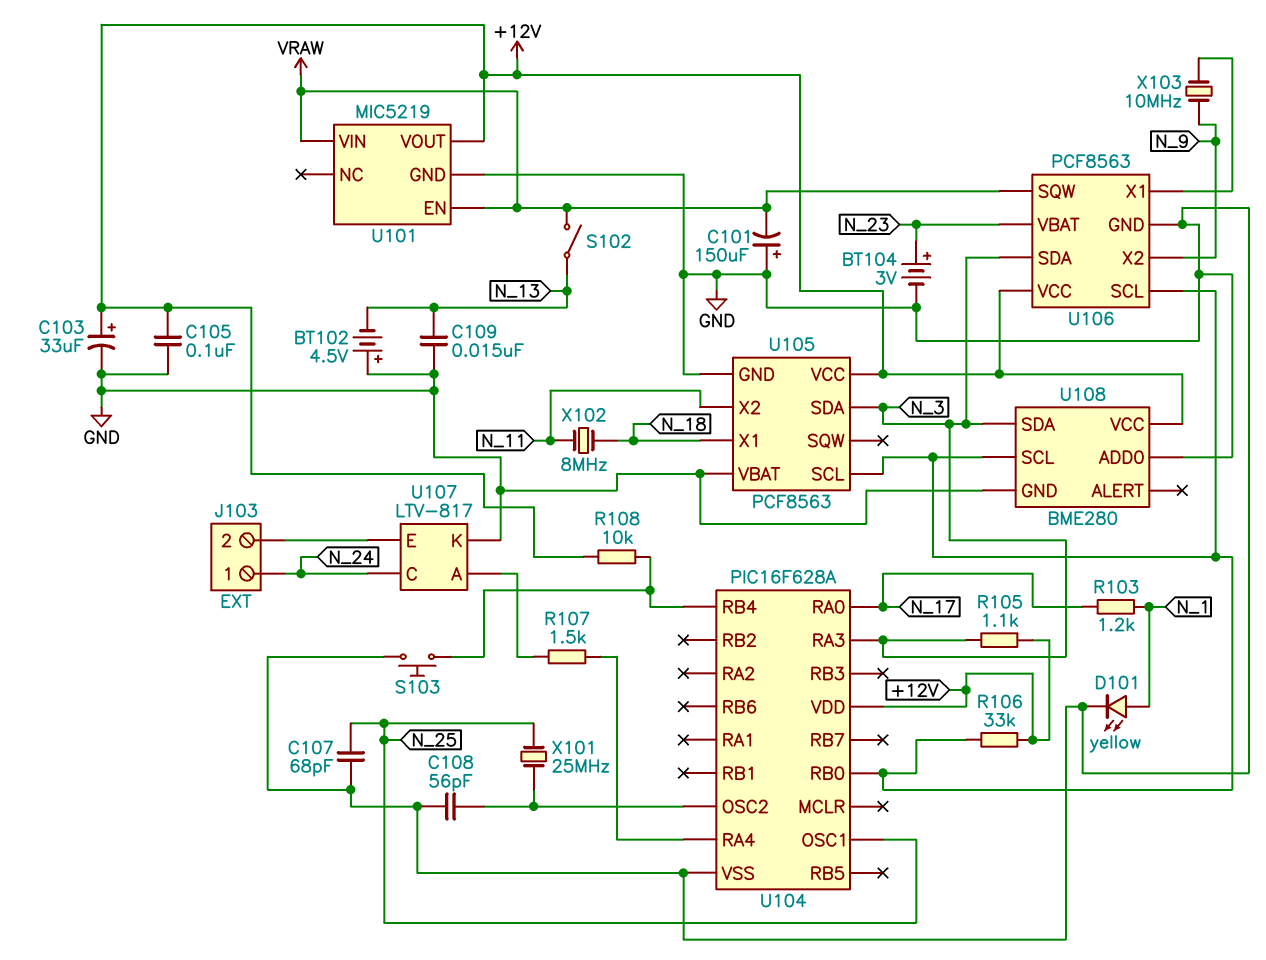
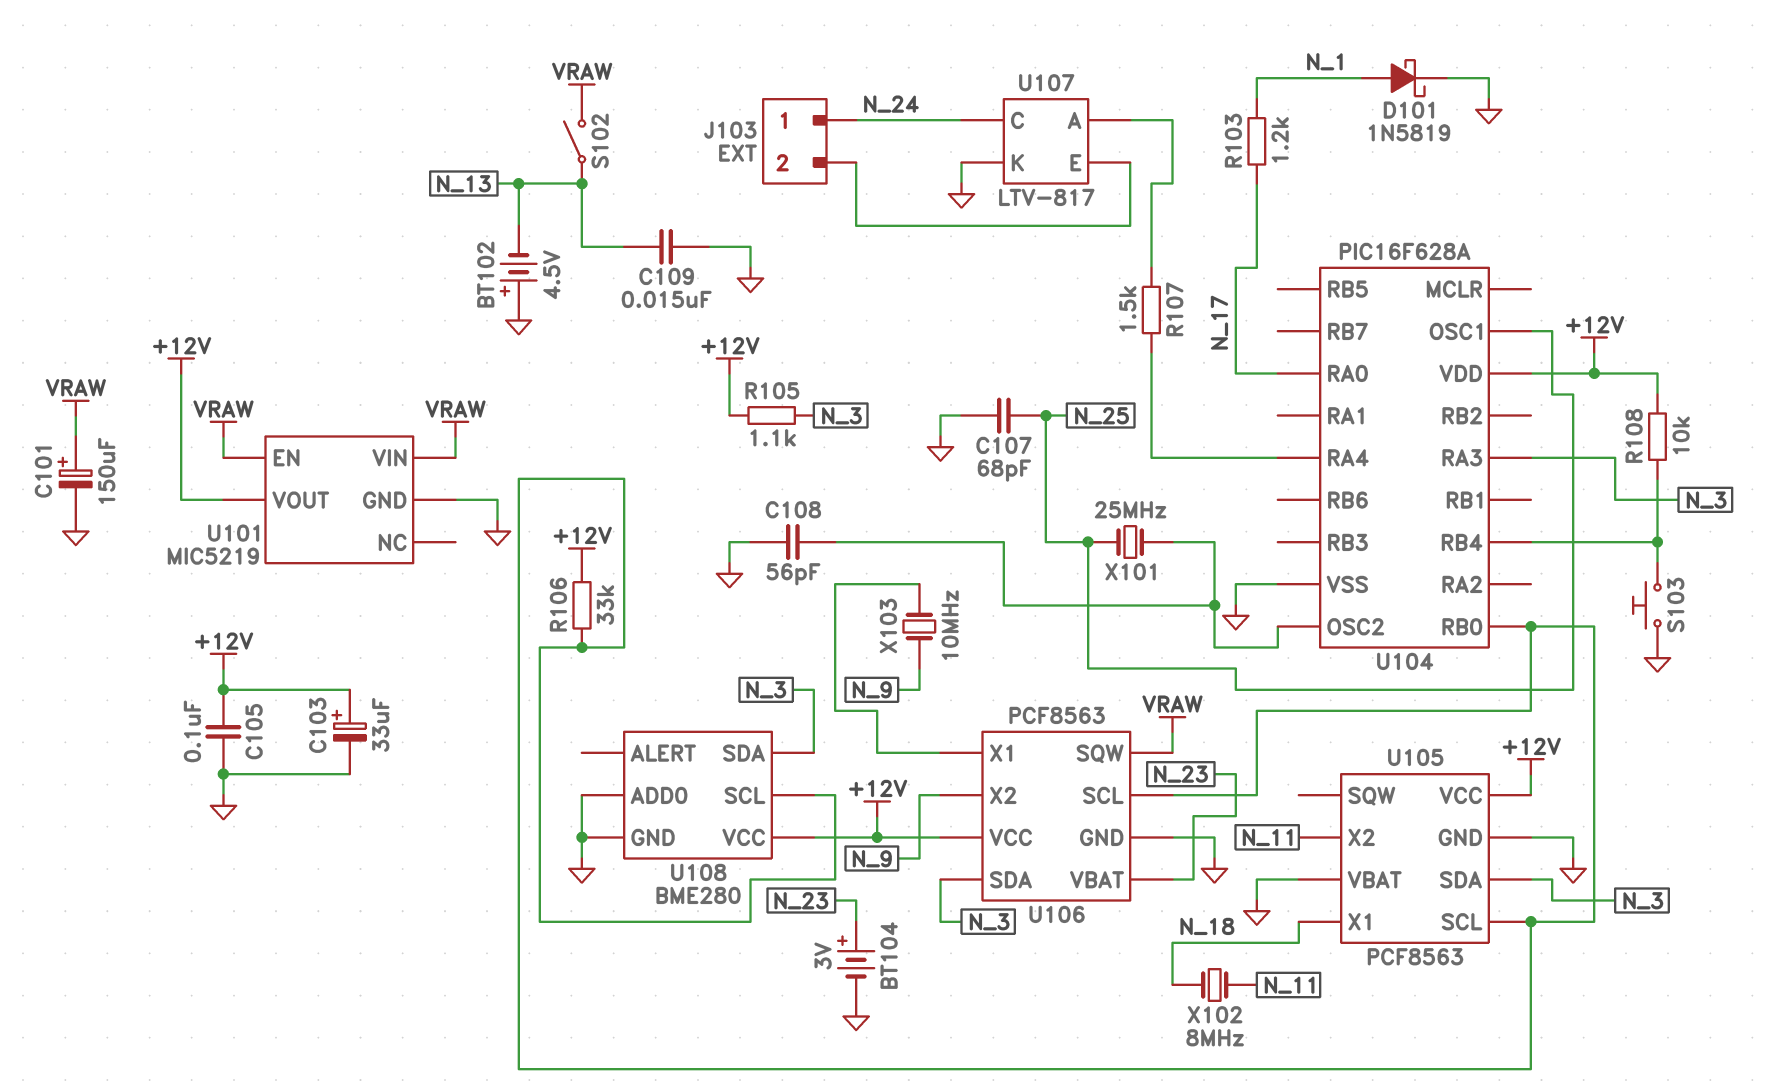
C101: 150uF (plus GND, minus VRAW) -> 150uF (plus VRAW, minus GND)
D101: LED yellow (A N_1, K GND) -> schottky 1N5819 (A N_1, K GND)

